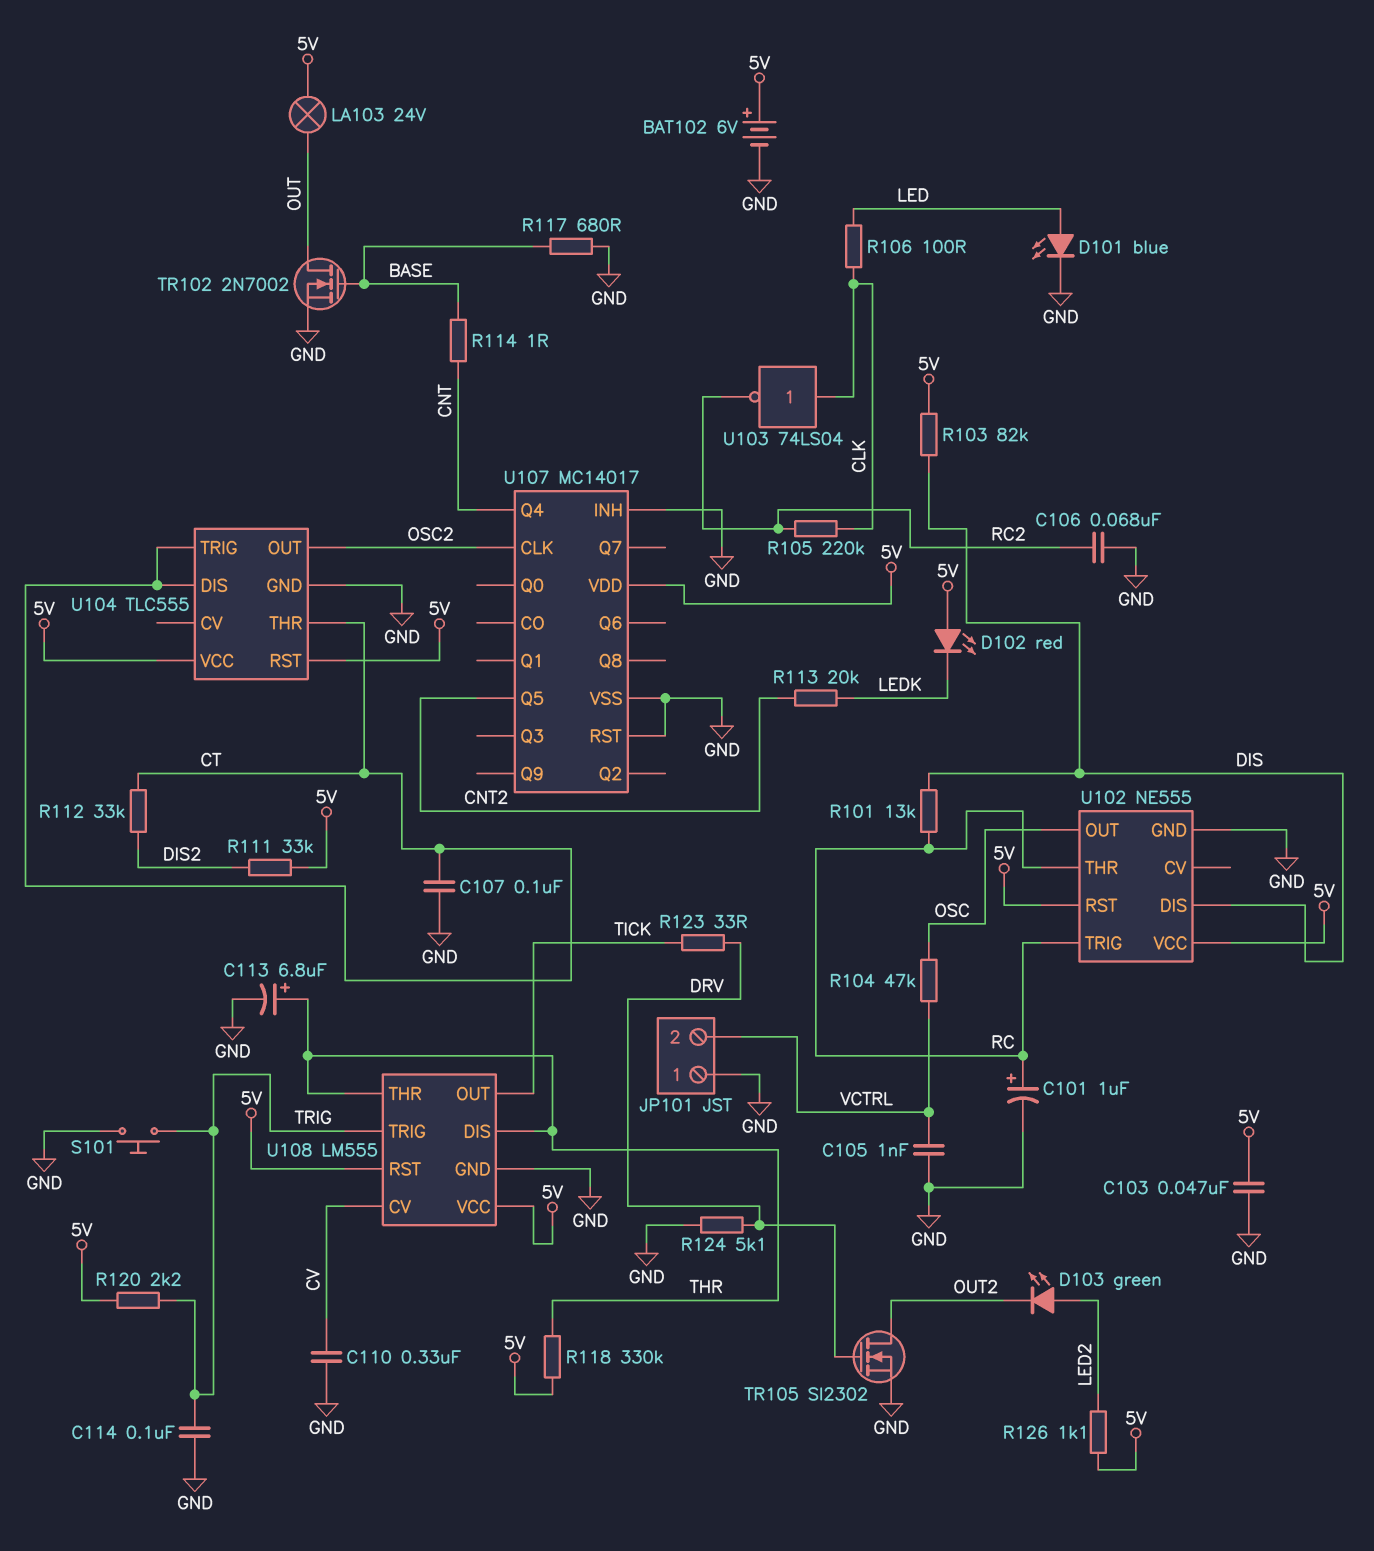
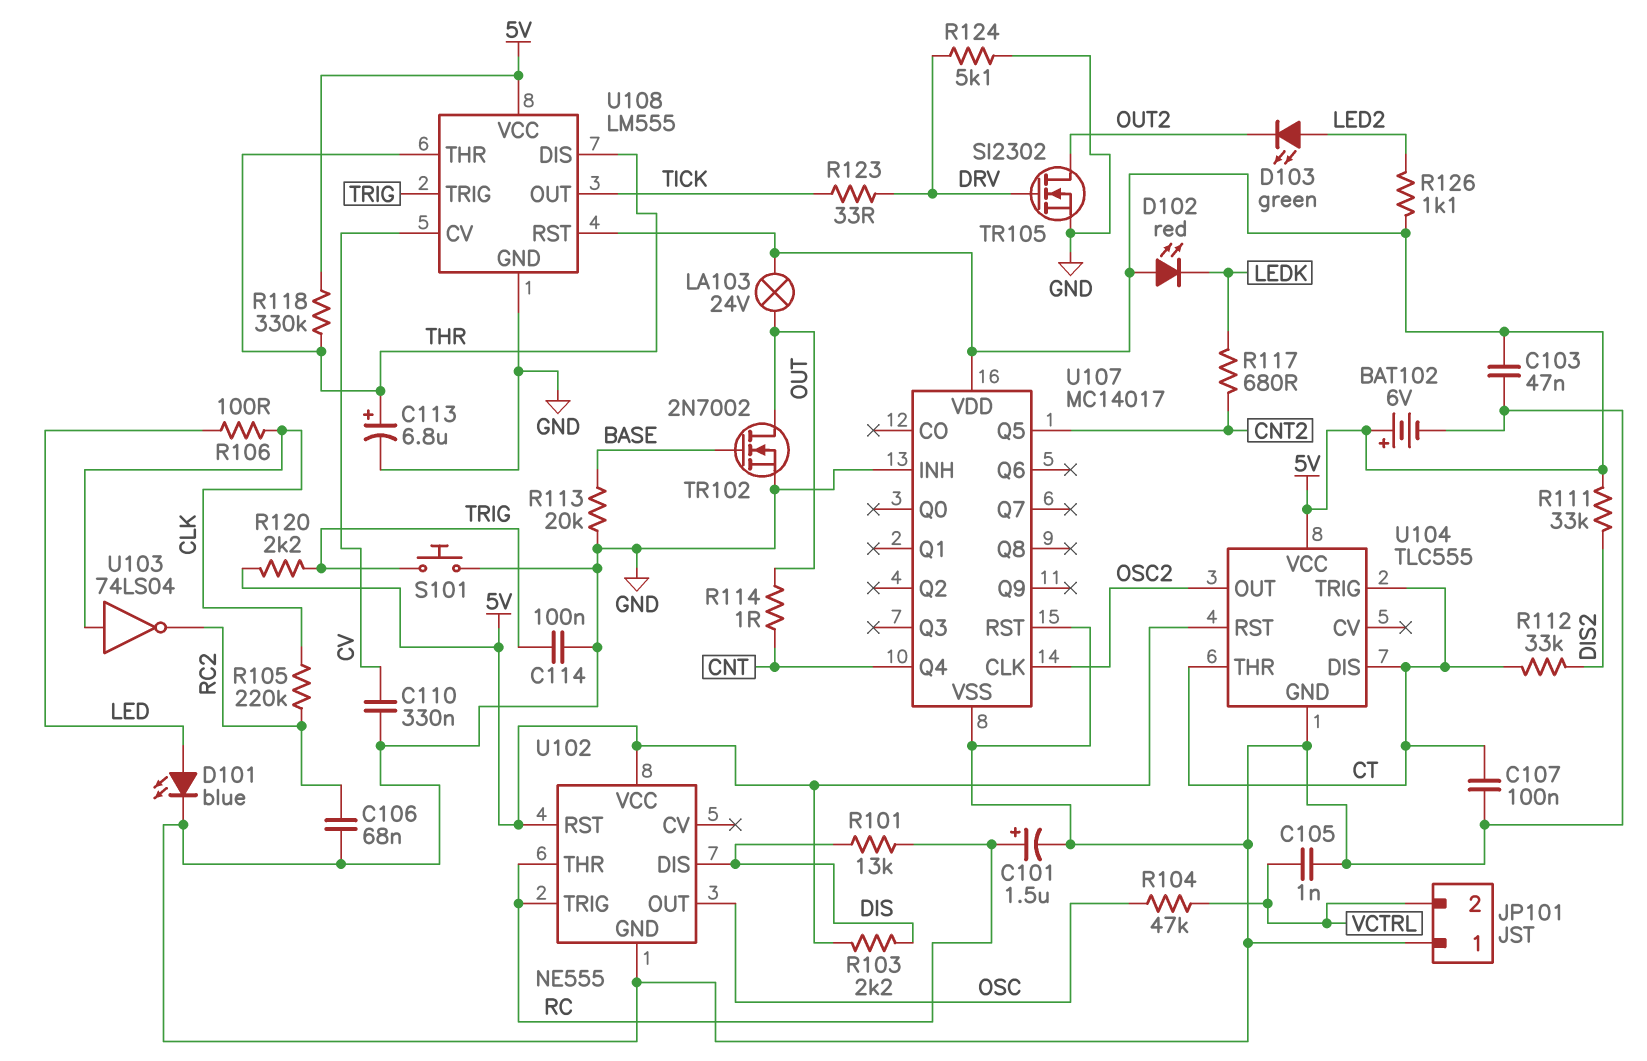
C101: 1uF (plus RC, minus GND) -> 1.5uF (plus RC, minus GND)
R103: 82k (5V, DIS) -> 2.2k (5V, DIS)
R113: 20k (CNT2, LEDK) -> 20k (BASE, GND)
R114: 1 (BASE, CNT) -> 1 (CNT, OUT)
R117: 680 (BASE, GND) -> 680 (CNT2, LEDK)

